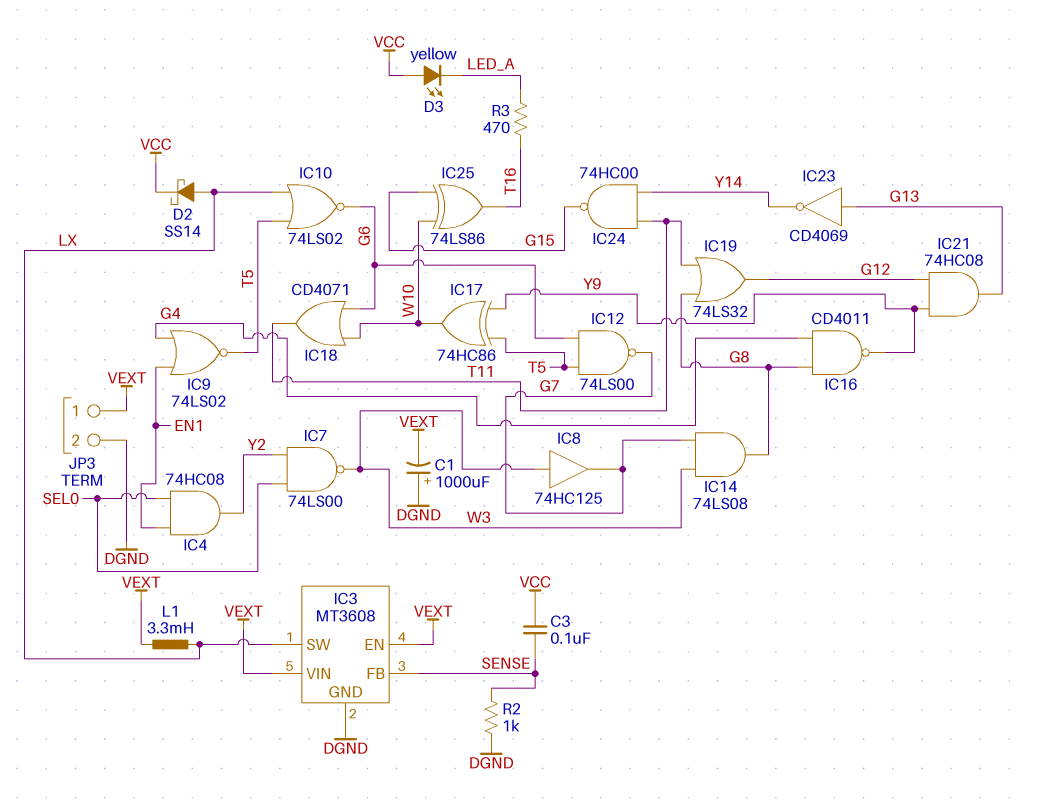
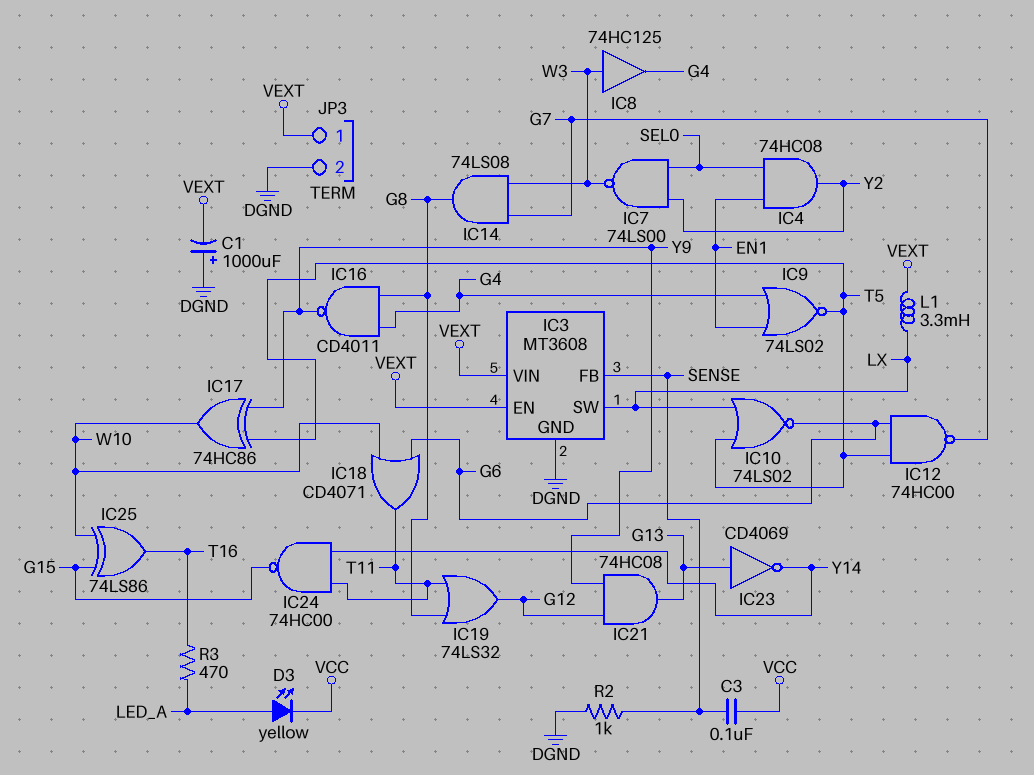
D2: schottky SS14 (A LX, K VCC) -> none
D3: LED yellow (A VCC, K LED_A) -> LED yellow (A LED_A, K VCC)
IC8: buffer 74HC125 (in W3, out G7) -> buffer 74HC125 (in W3, out G4)
IC12: NAND 74LS00 (in G6, in T5, out G7) -> NAND 74HC00 (in G6, in T5, out G7)

